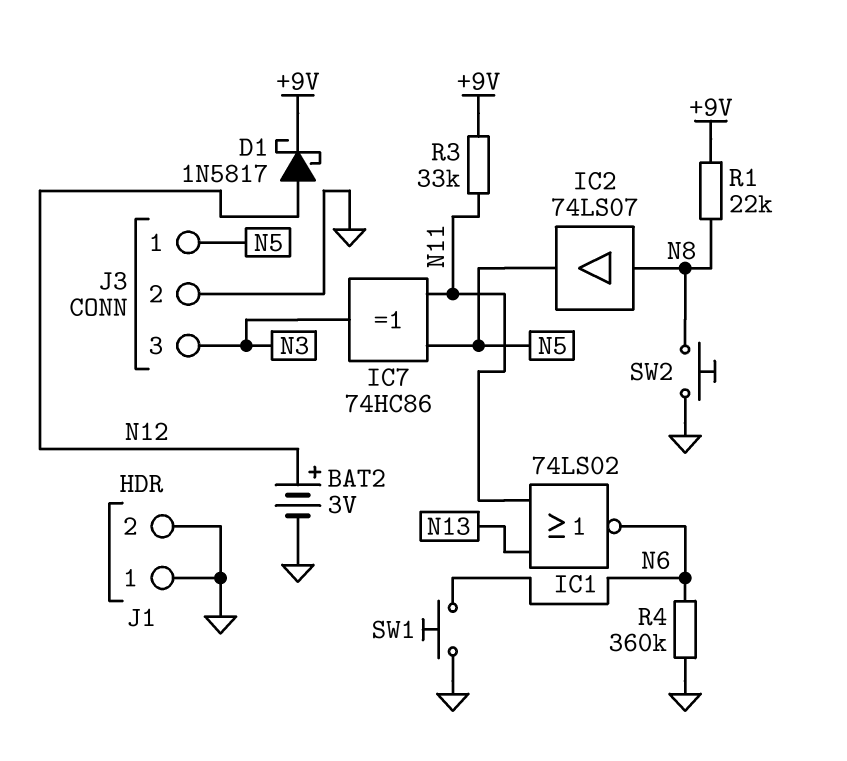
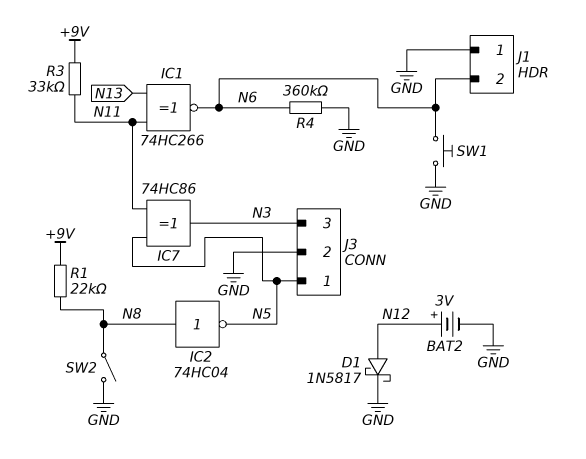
D1: schottky 1N5817 (A N12, K +9V) -> schottky 1N5817 (A N12, K GND)
IC1: NOR 74LS02 (in N11, in N13, out N6) -> XNOR 74HC266 (in N11, in N13, out N6)
IC2: buffer 74LS07 (in N8, out N5) -> NOT 74HC04 (in N8, out N5)
J1 pin 2: GND -> N6
SW2: button (GND, N8) -> switch (GND, N8)

